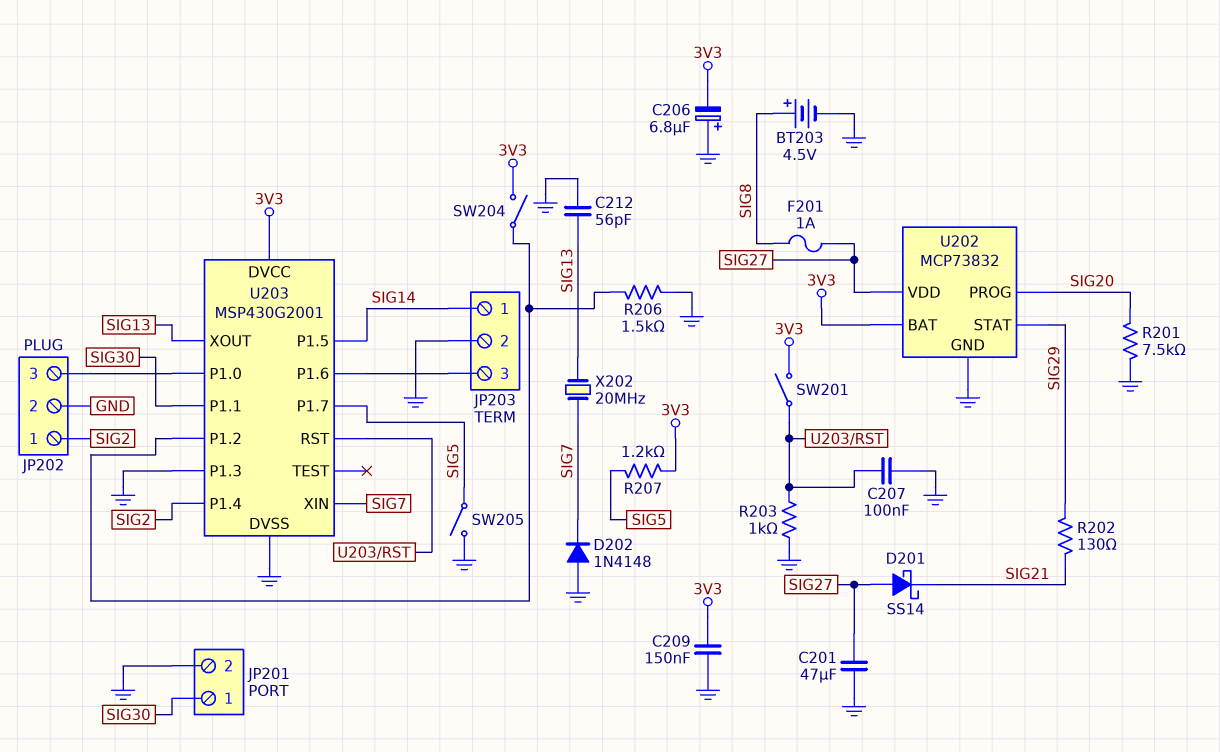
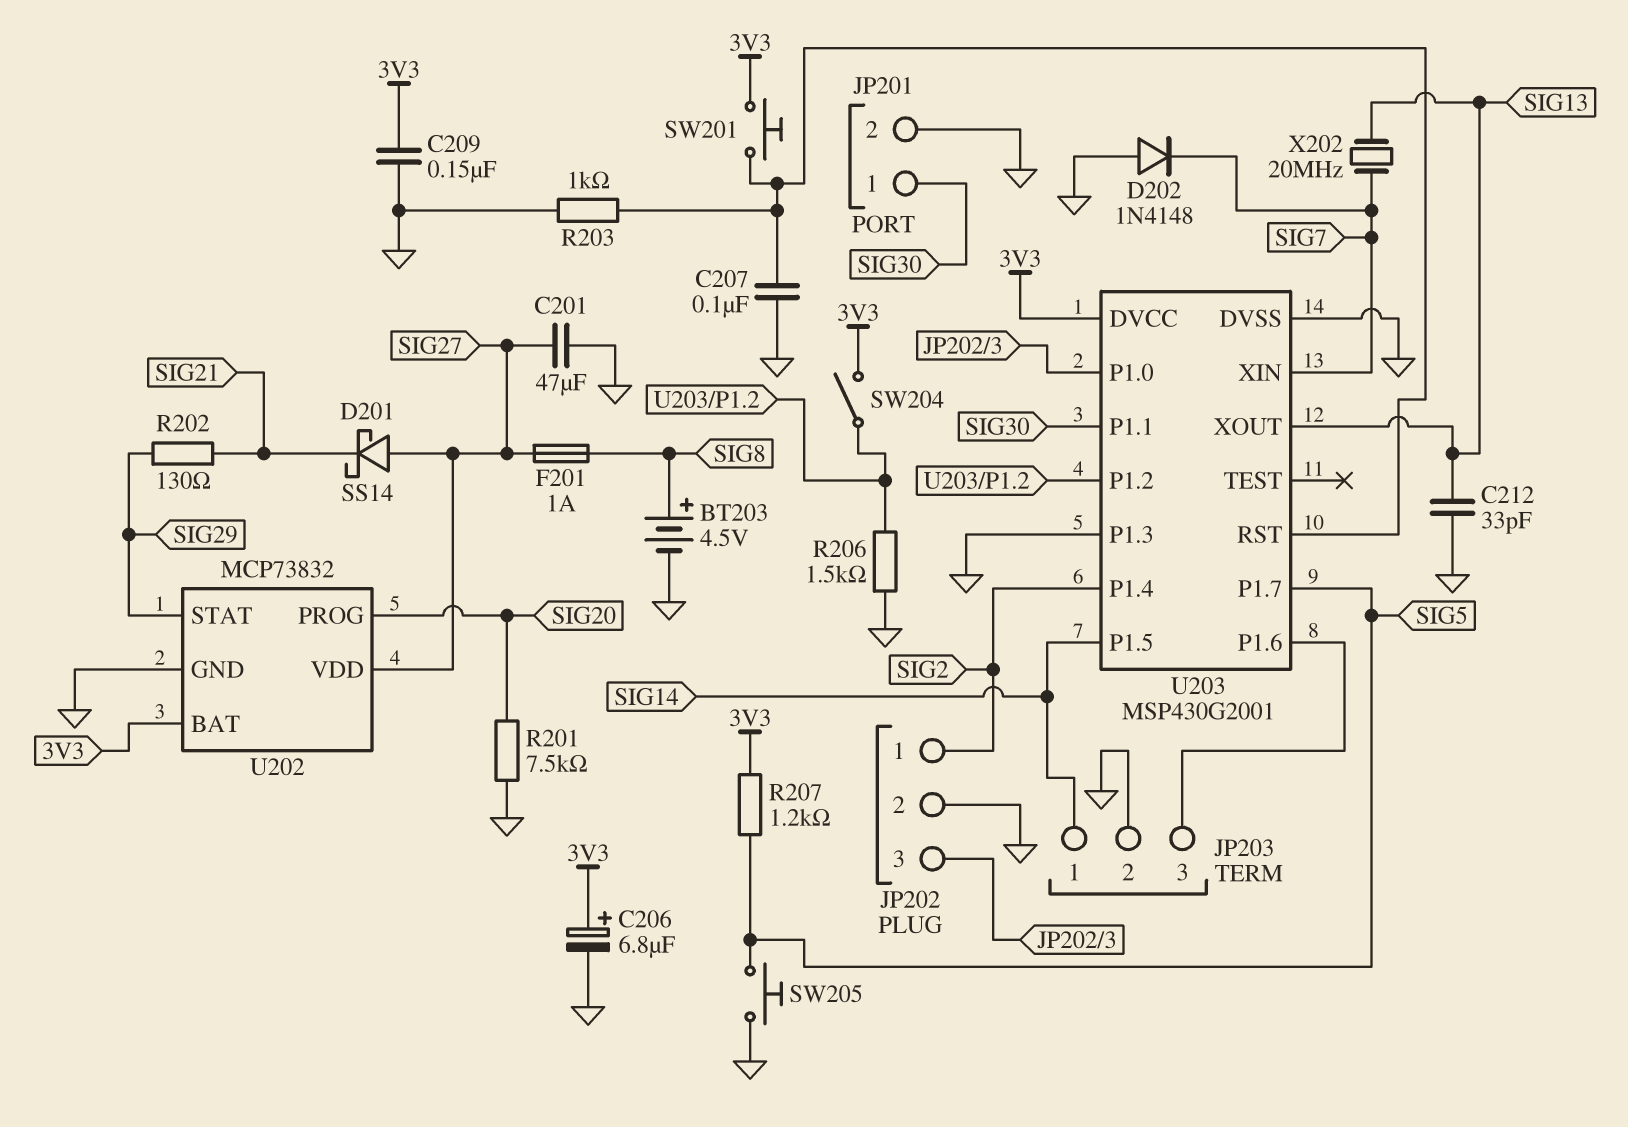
C206: 6.8uF (plus GND, minus 3V3) -> 6.8uF (plus 3V3, minus GND)
C212: 56pF (GND, SIG13) -> 33pF (GND, SIG13)
SW201: switch (3V3, U203/RST) -> button (3V3, U203/RST)
SW205: switch (GND, SIG5) -> button (GND, SIG5)

